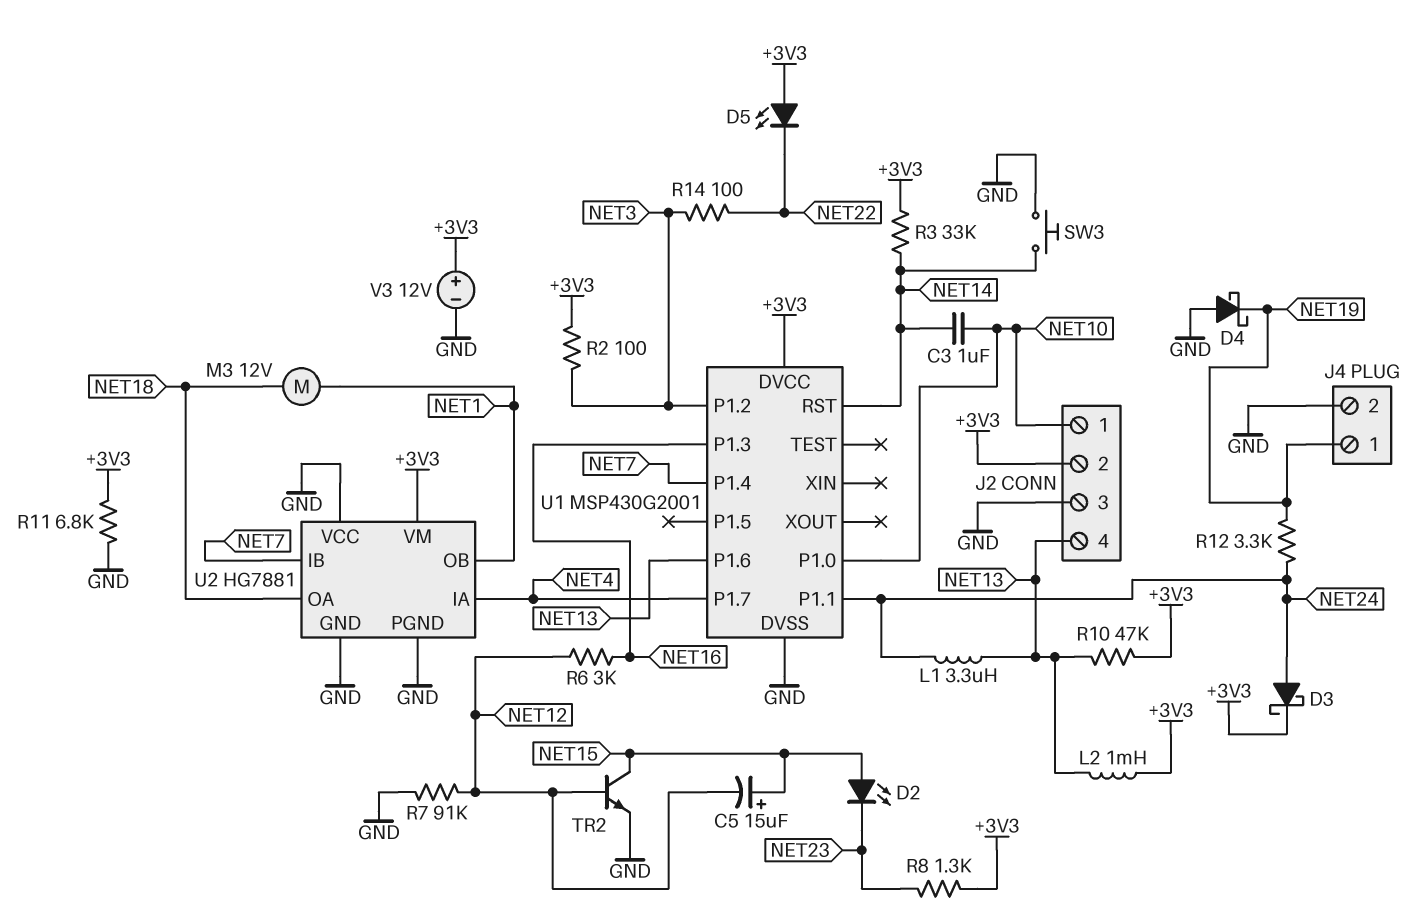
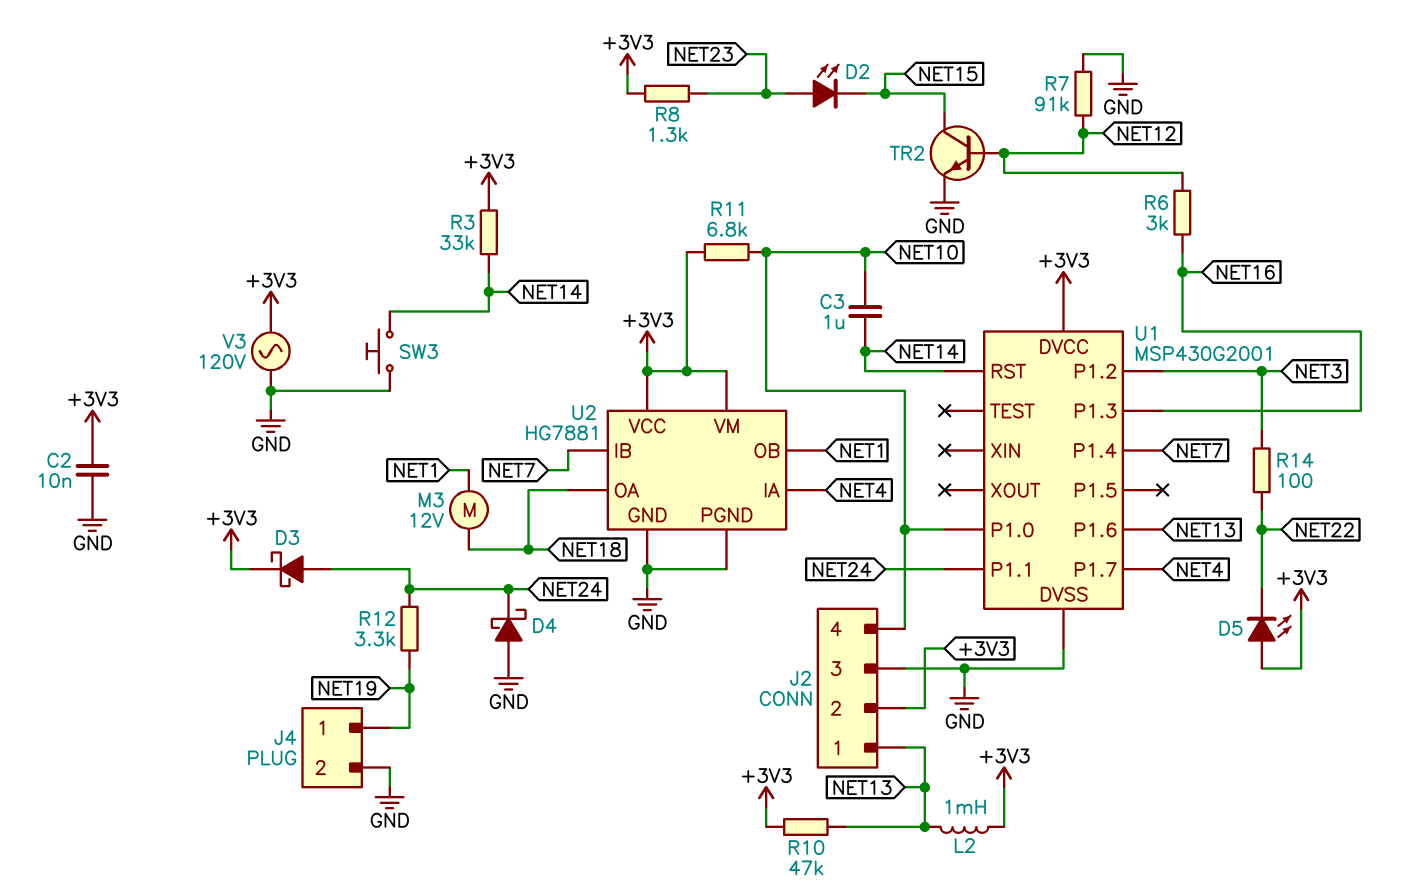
C2: none -> 10nF (+3V3, GND)
C5: 15uF (plus NET15, minus NET12) -> none
D2: LED (A NET15, K NET23) -> LED (A NET23, K NET15)
D4: schottky (A GND, K NET19) -> schottky (A GND, K NET24)
J2 pin 1: NET10 -> NET13
J2 pin 4: NET13 -> NET10
L1: 3.3uH (NET13, NET24) -> none
R2: 100 (+3V3, NET3) -> none
R11: 6.8k (+3V3, GND) -> 6.8k (+3V3, NET10)
U2 pin VCC: GND -> +3V3
V3: 12V (plus +3V3, minus GND) -> AC 120V (+3V3, GND)

